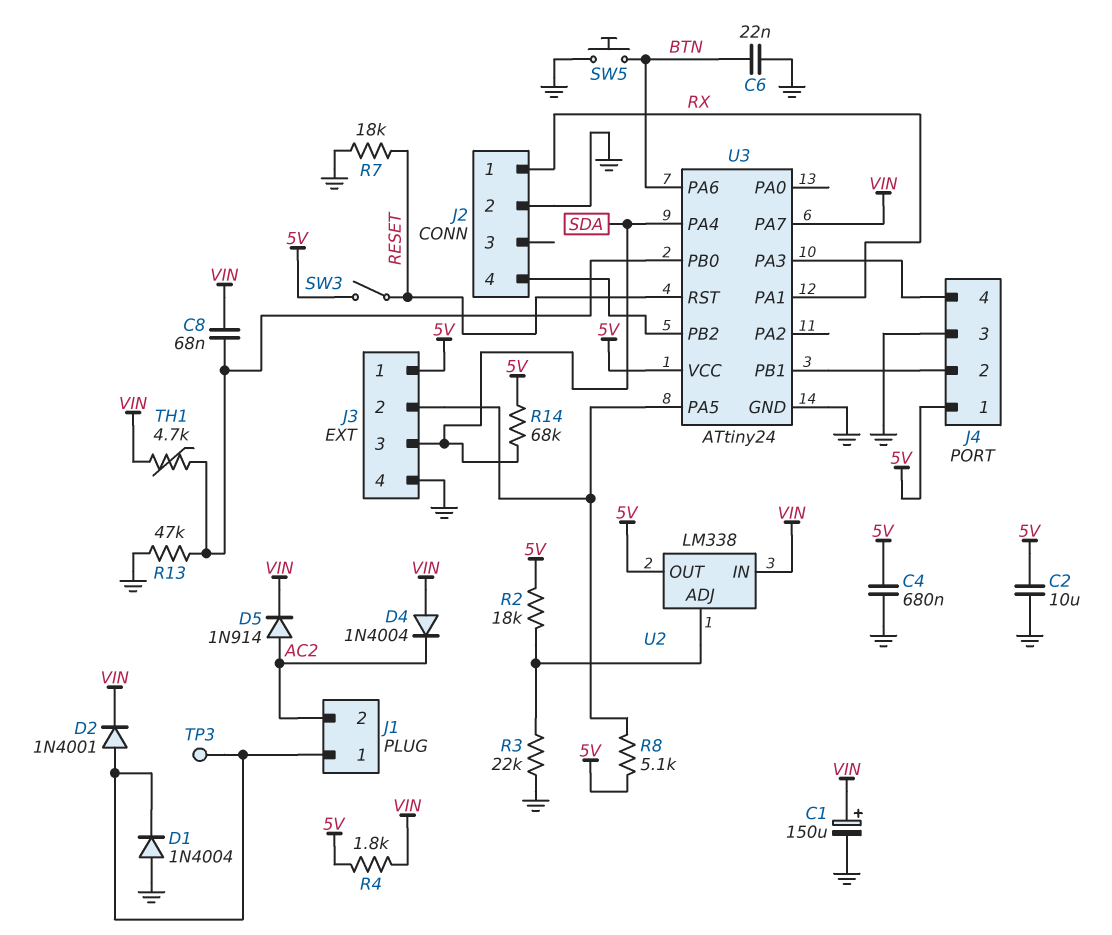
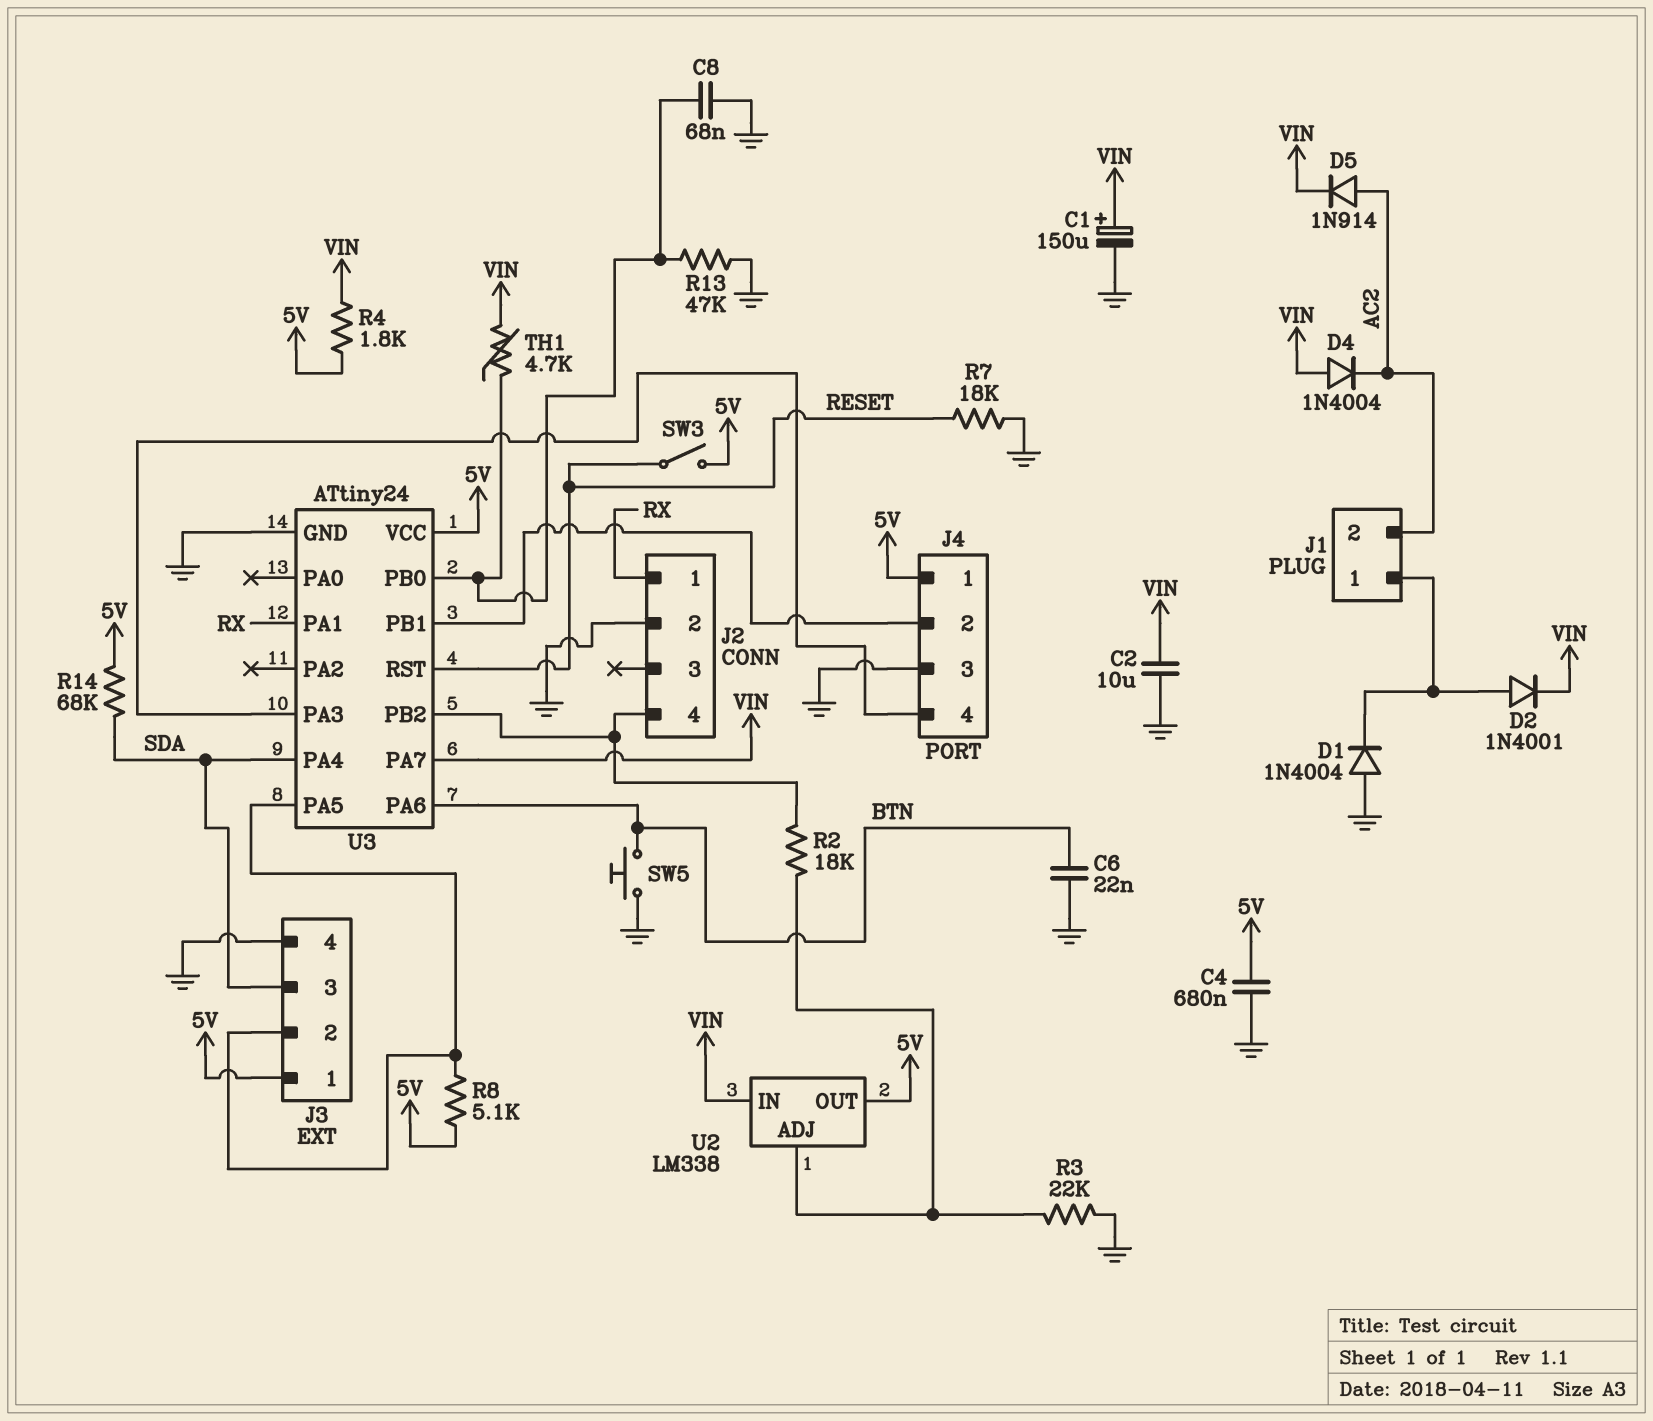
C2: 10uF (5V, GND) -> 10uF (GND, VIN)
C8: 68nF (U3/PB0, VIN) -> 68nF (GND, U3/PB0)
R2: 18k (5V, U2/ADJ) -> 18k (J2/4, U2/ADJ)
TP3: test point (J1/1) -> none

